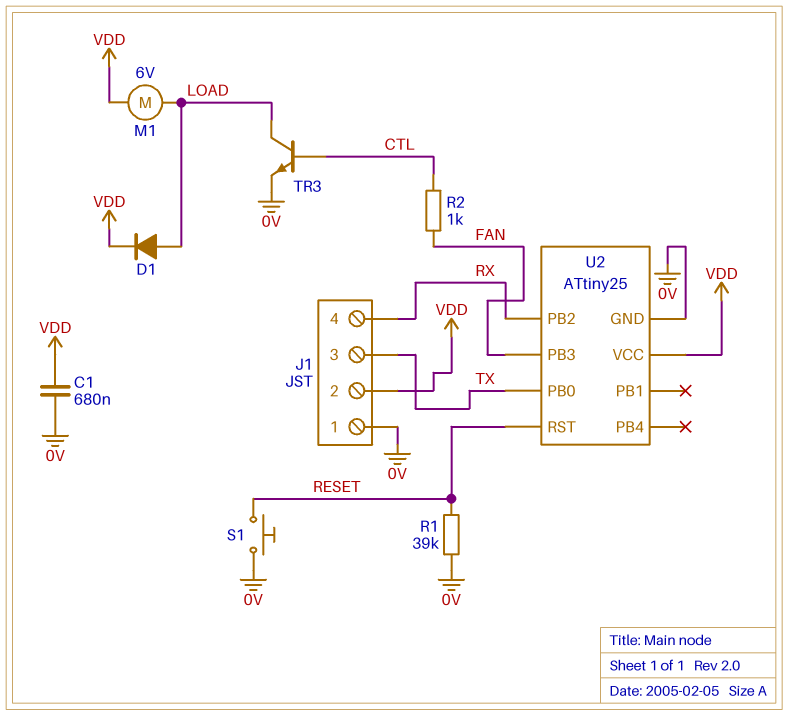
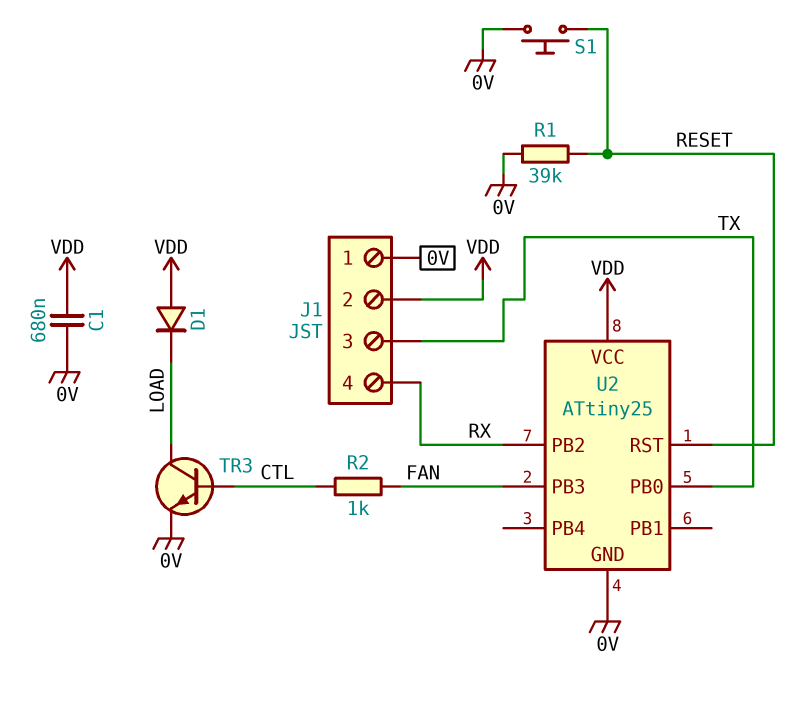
D1: diode (A LOAD, K VDD) -> diode (A VDD, K LOAD)
M1: motor 6V (LOAD, VDD) -> none

